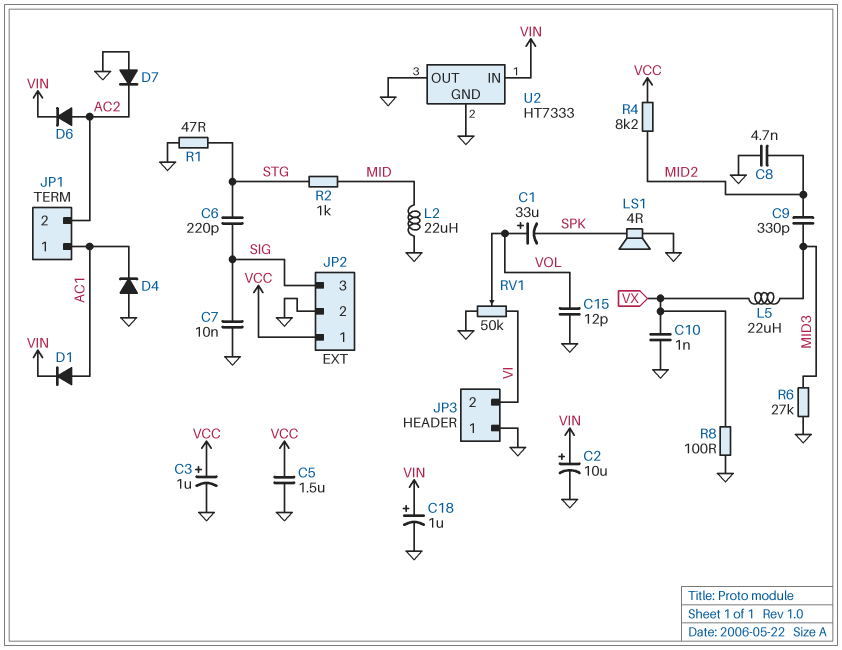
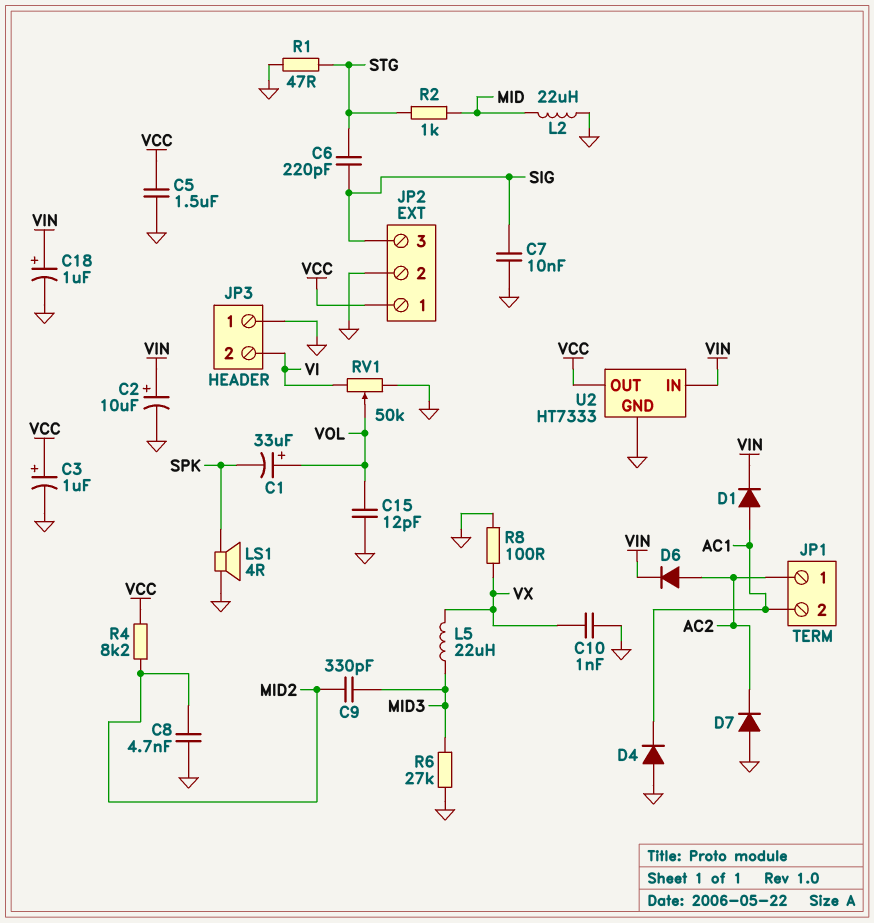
JP1 pin 1: AC1 -> AC2
JP1 pin 2: AC2 -> AC1
U2 pin OUT: GND -> VCC

